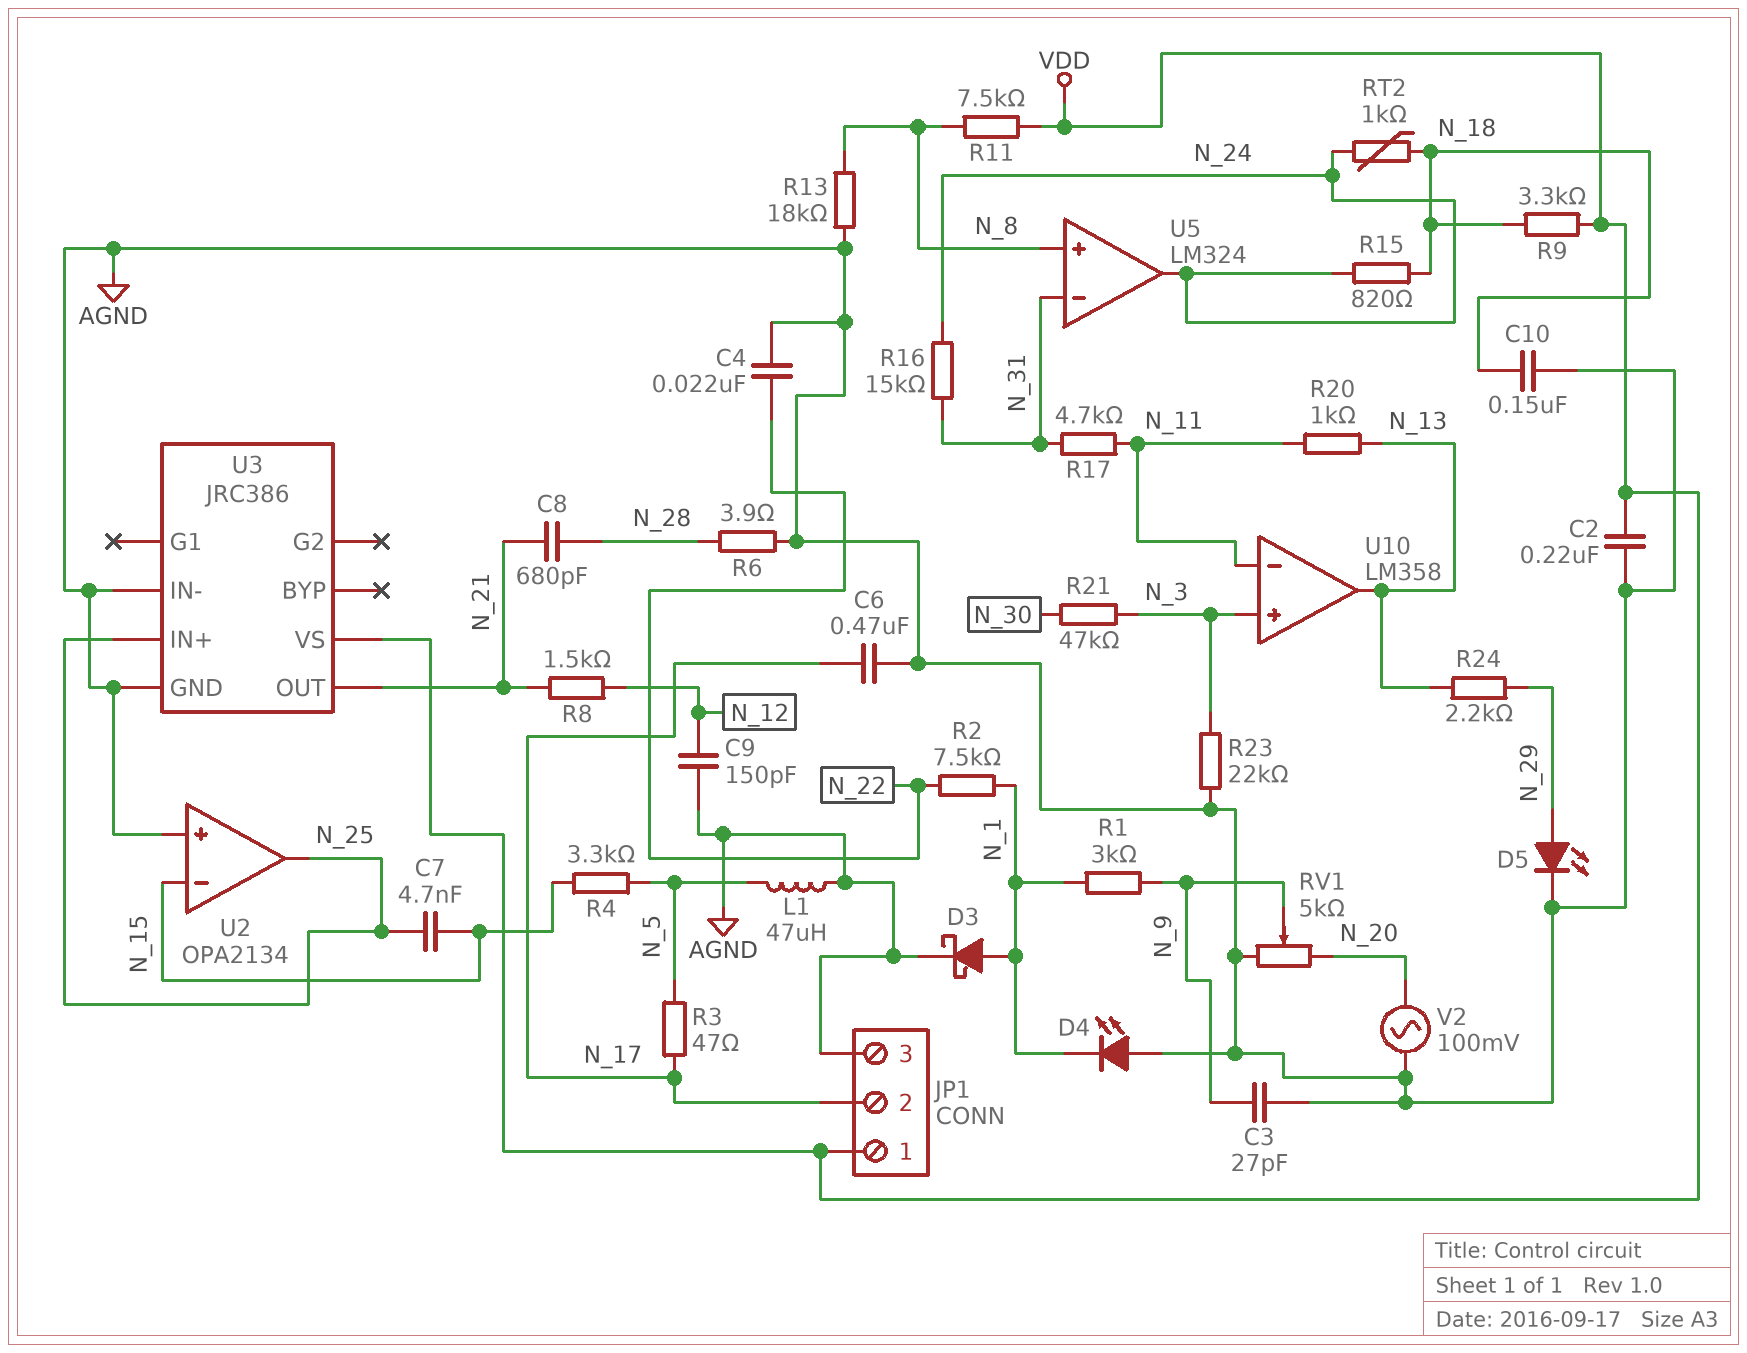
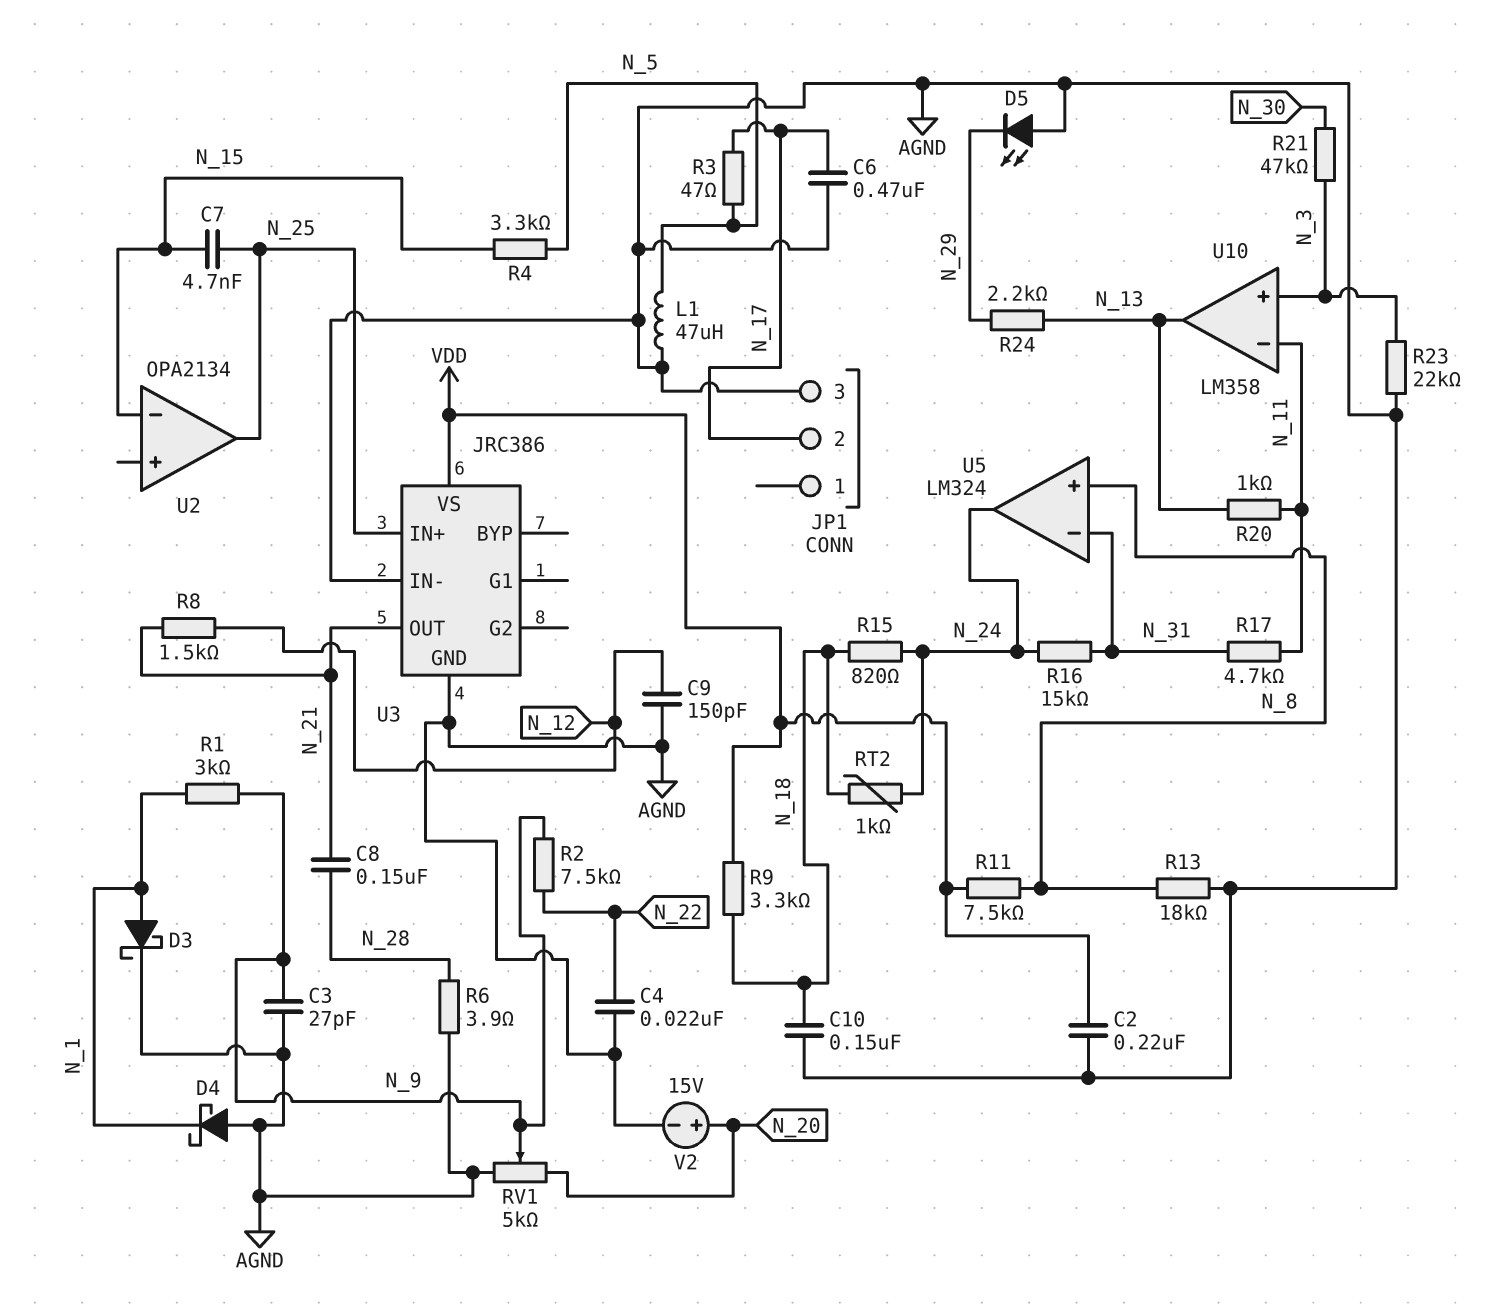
C8: 680pF (N_21, N_28) -> 150nF (N_21, N_28)
D4: LED (A AGND, K N_1) -> schottky (A AGND, K N_1)
D5: LED (A N_29, K AGND) -> LED (A AGND, K N_29)
JP1 pin 1: VDD -> none
R2: 7.5k (N_1, N_22) -> 7.5k (N_9, N_22)
U2 pin in+: AGND -> none
V2: AC 100mV (AGND, N_20) -> 15V (plus N_20, minus AGND)

